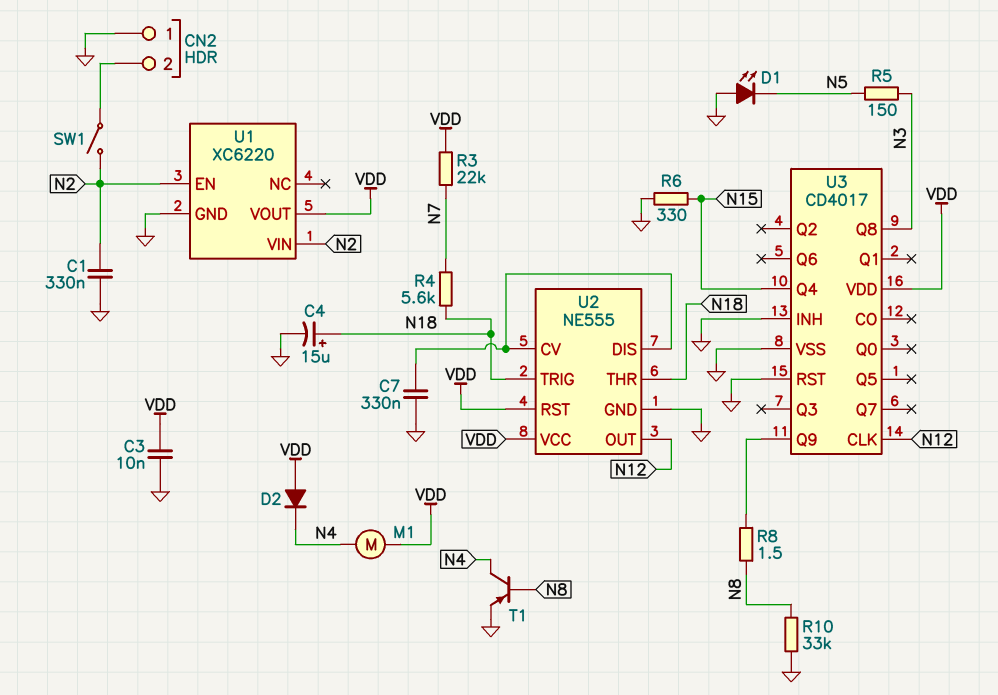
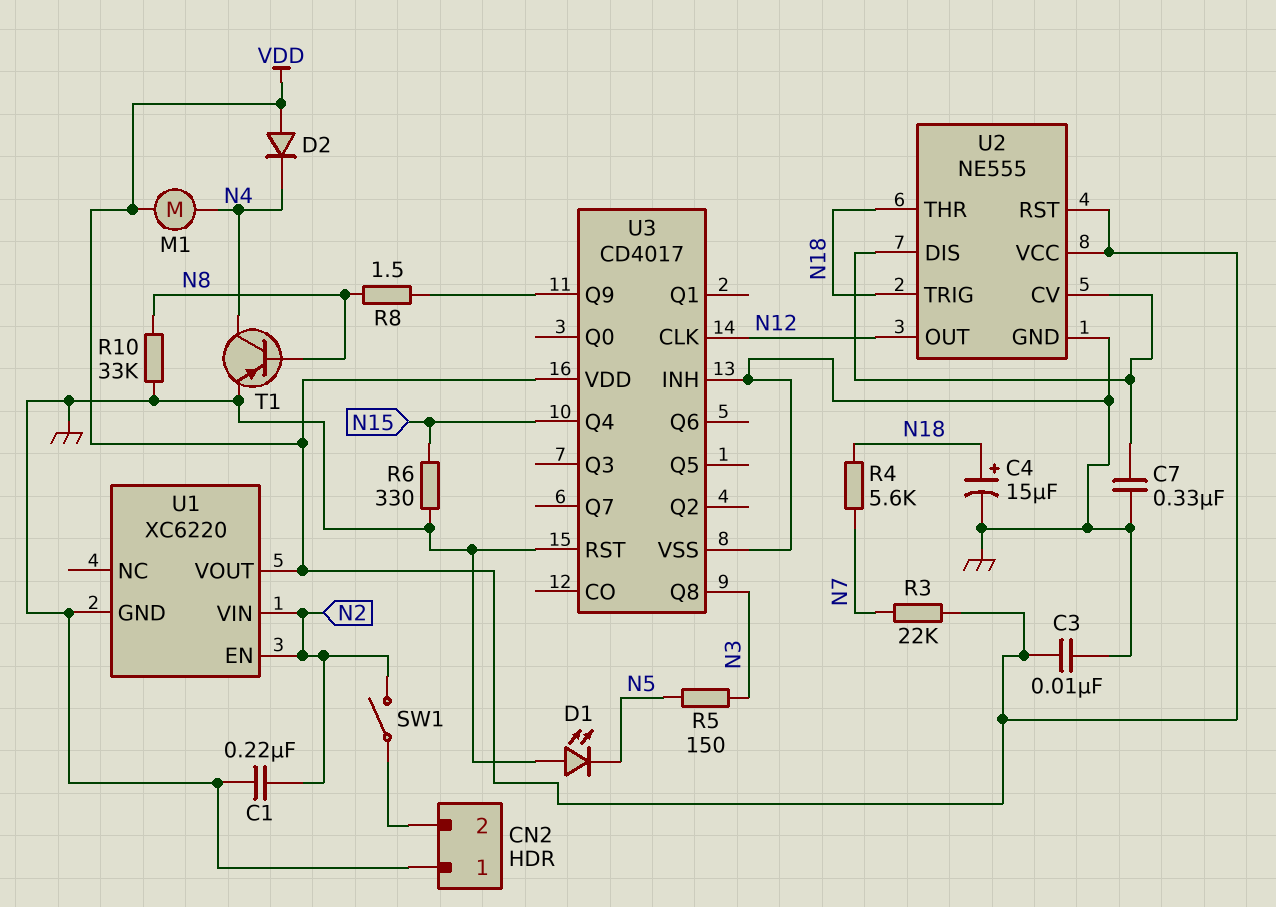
C1: 330nF (GND, N2) -> 220nF (GND, N2)

